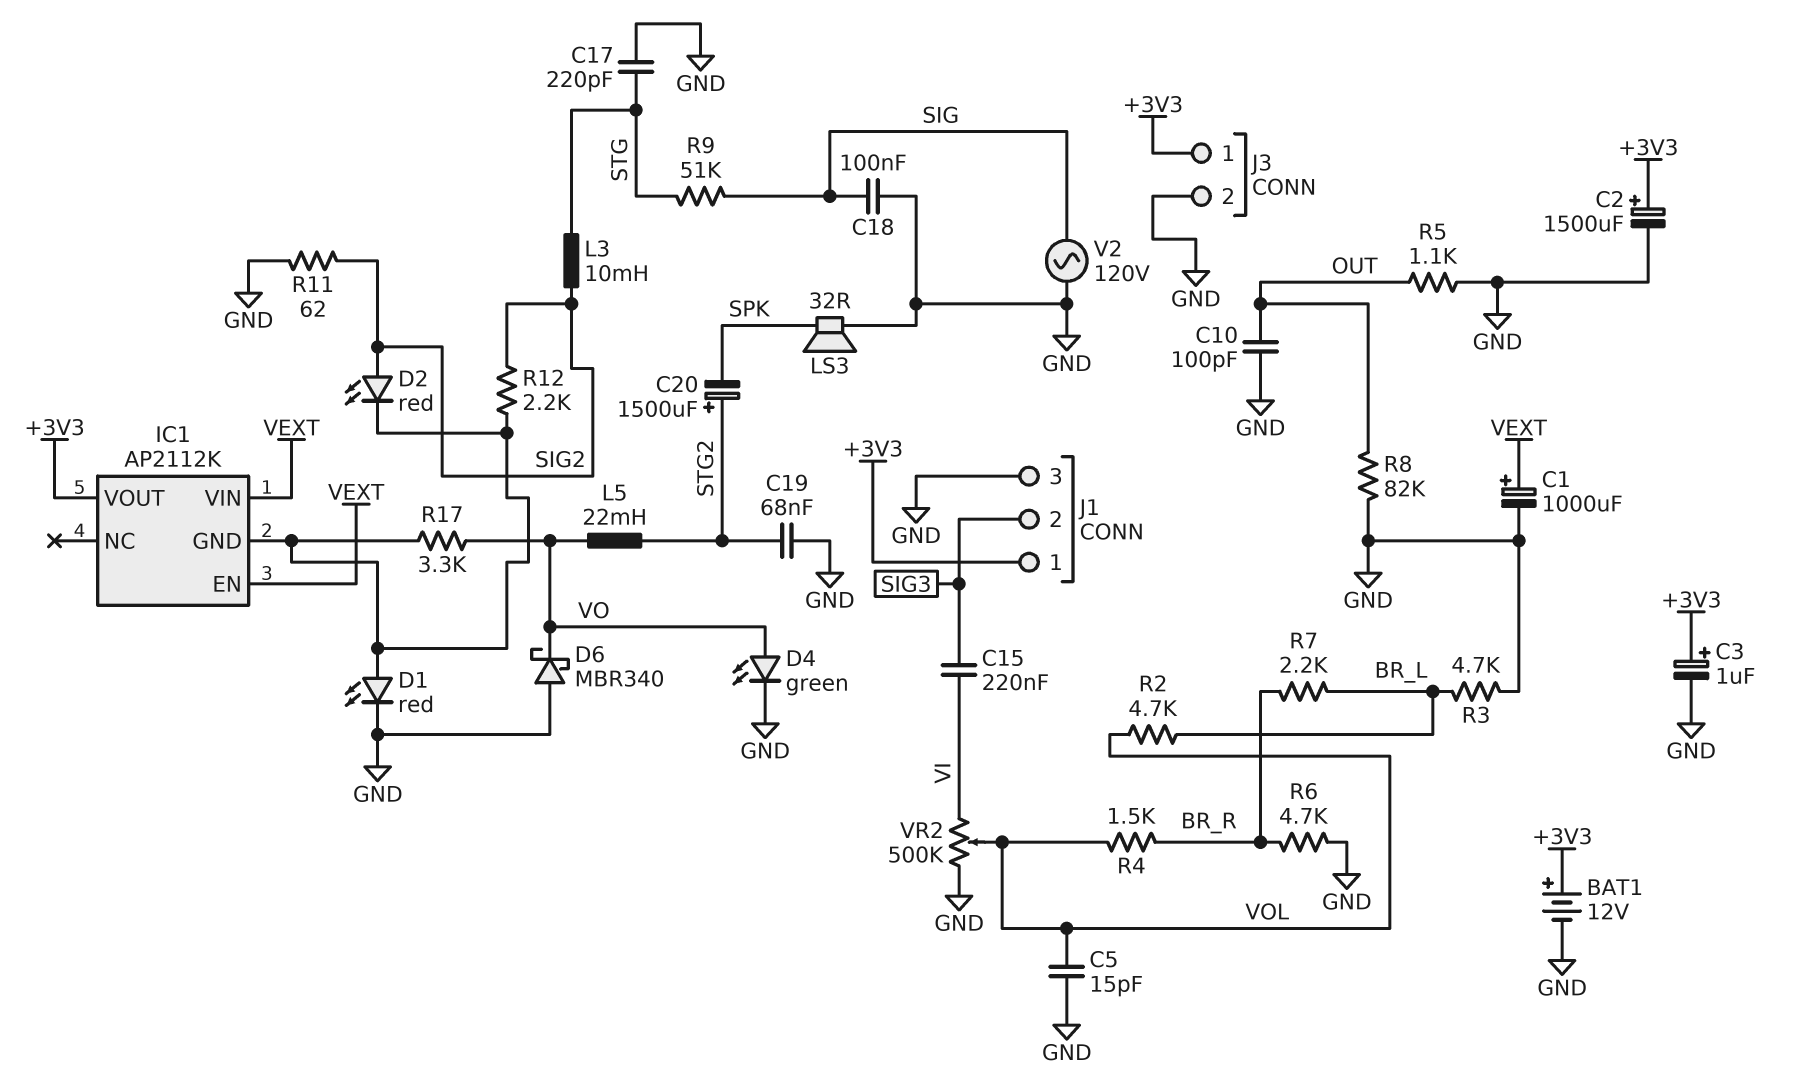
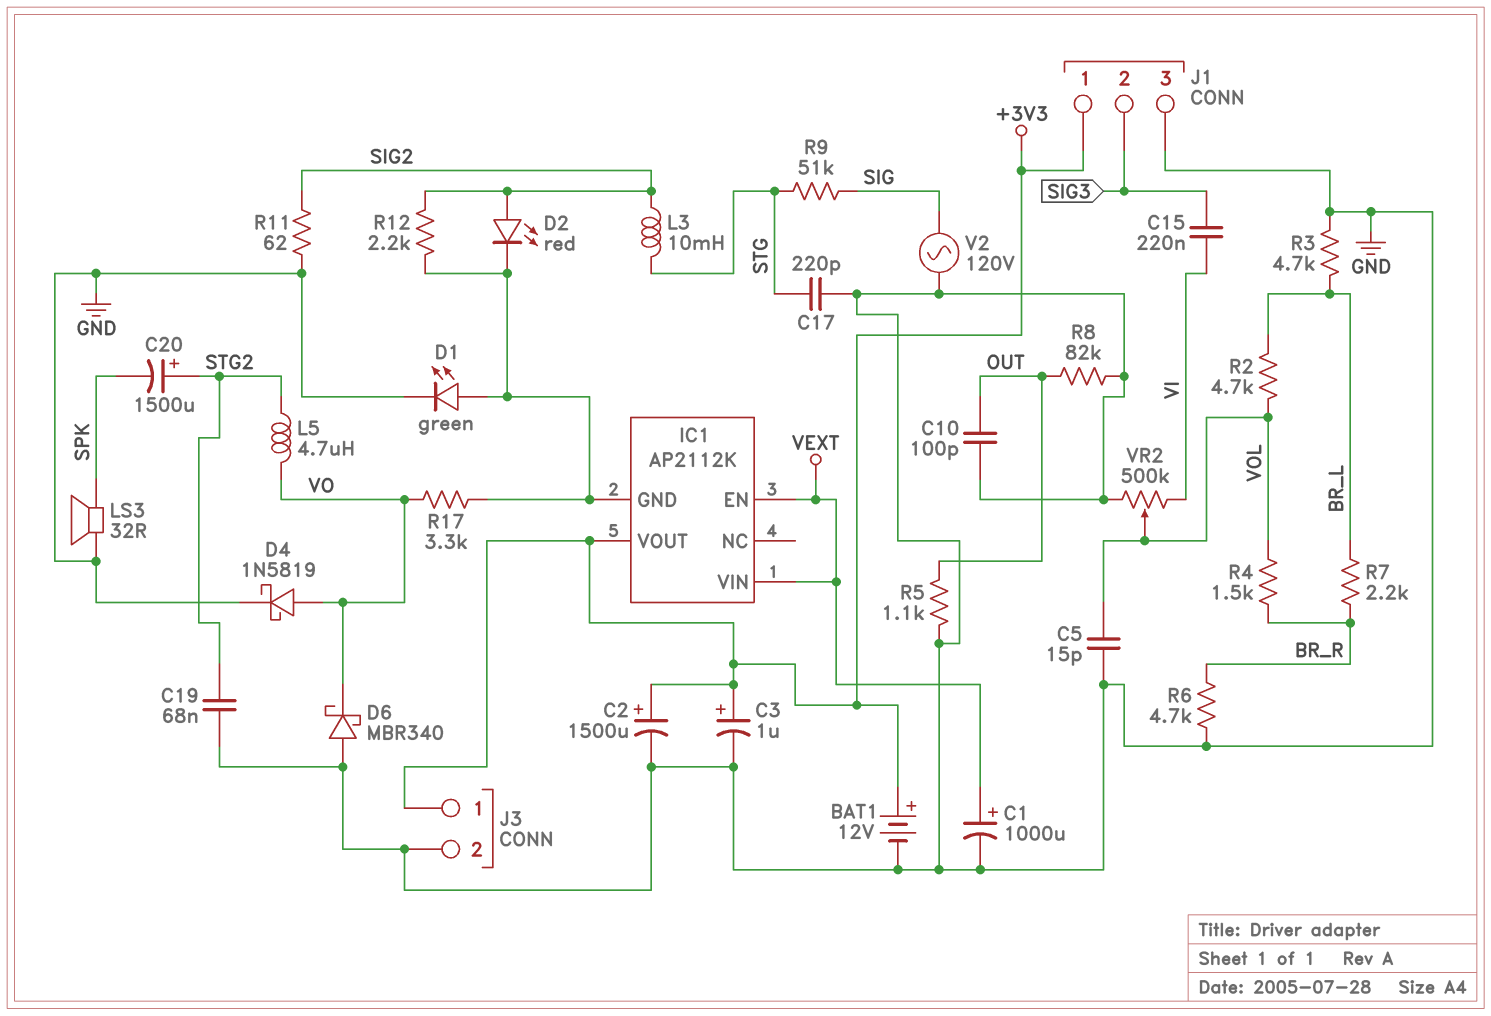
C18: 100nF (GND, SIG) -> none
D1: LED red (A IC1/GND, K GND) -> LED green (A IC1/GND, K GND)
D4: LED green (A VO, K GND) -> schottky 1N5819 (A VO, K GND)
L5: 22mH (STG2, VO) -> 4.7uH (STG2, VO)

